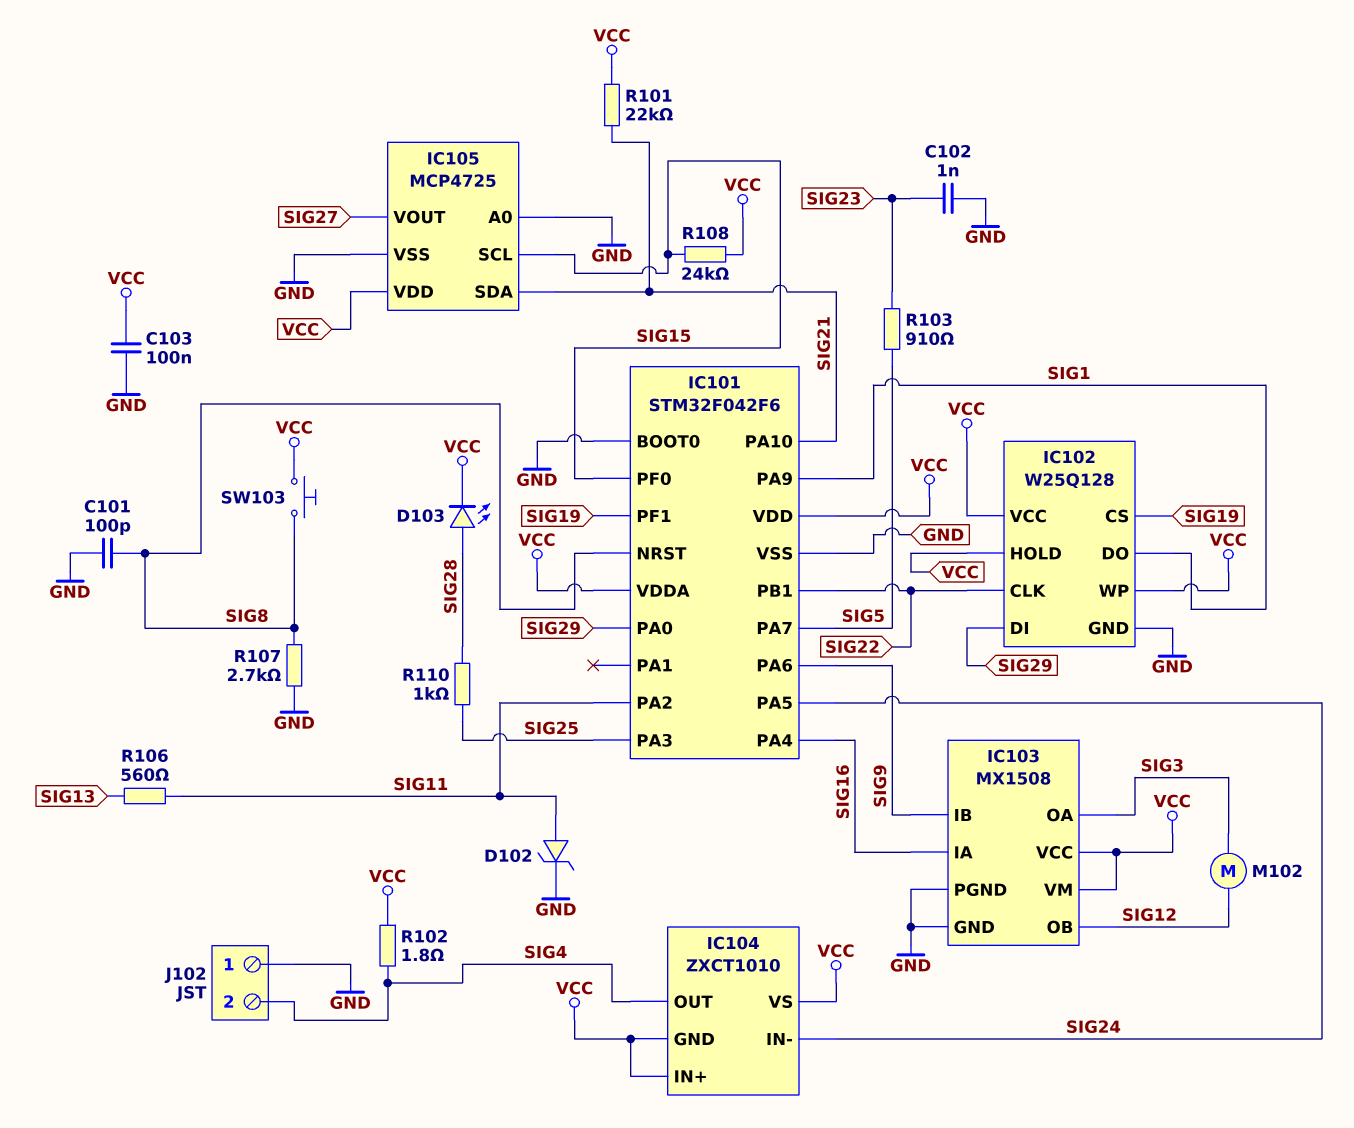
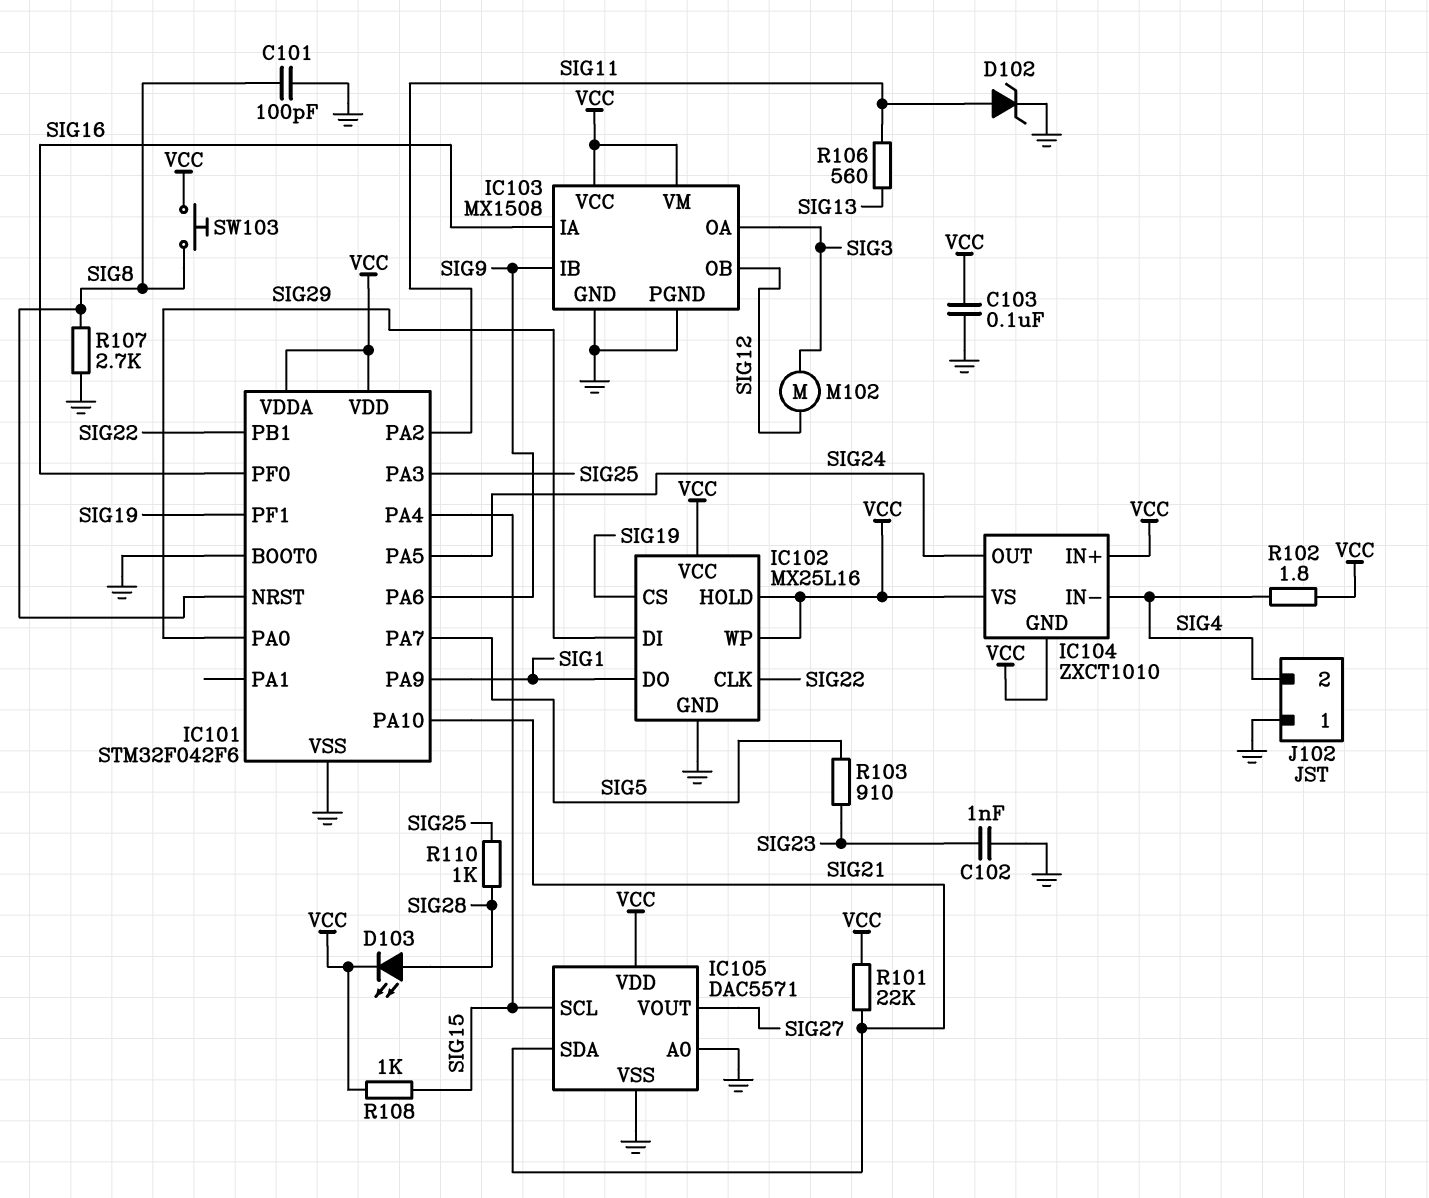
IC101 pin PA4: SIG16 -> SIG15
IC101 pin PF0: SIG15 -> SIG16
IC102: W25Q128 -> MX25L16
IC104 pin IN-: SIG24 -> SIG4
IC104 pin OUT: SIG4 -> SIG24
IC105: MCP4725 -> DAC5571
R108: 24k (SIG15, VCC) -> 1k (SIG15, VCC)

